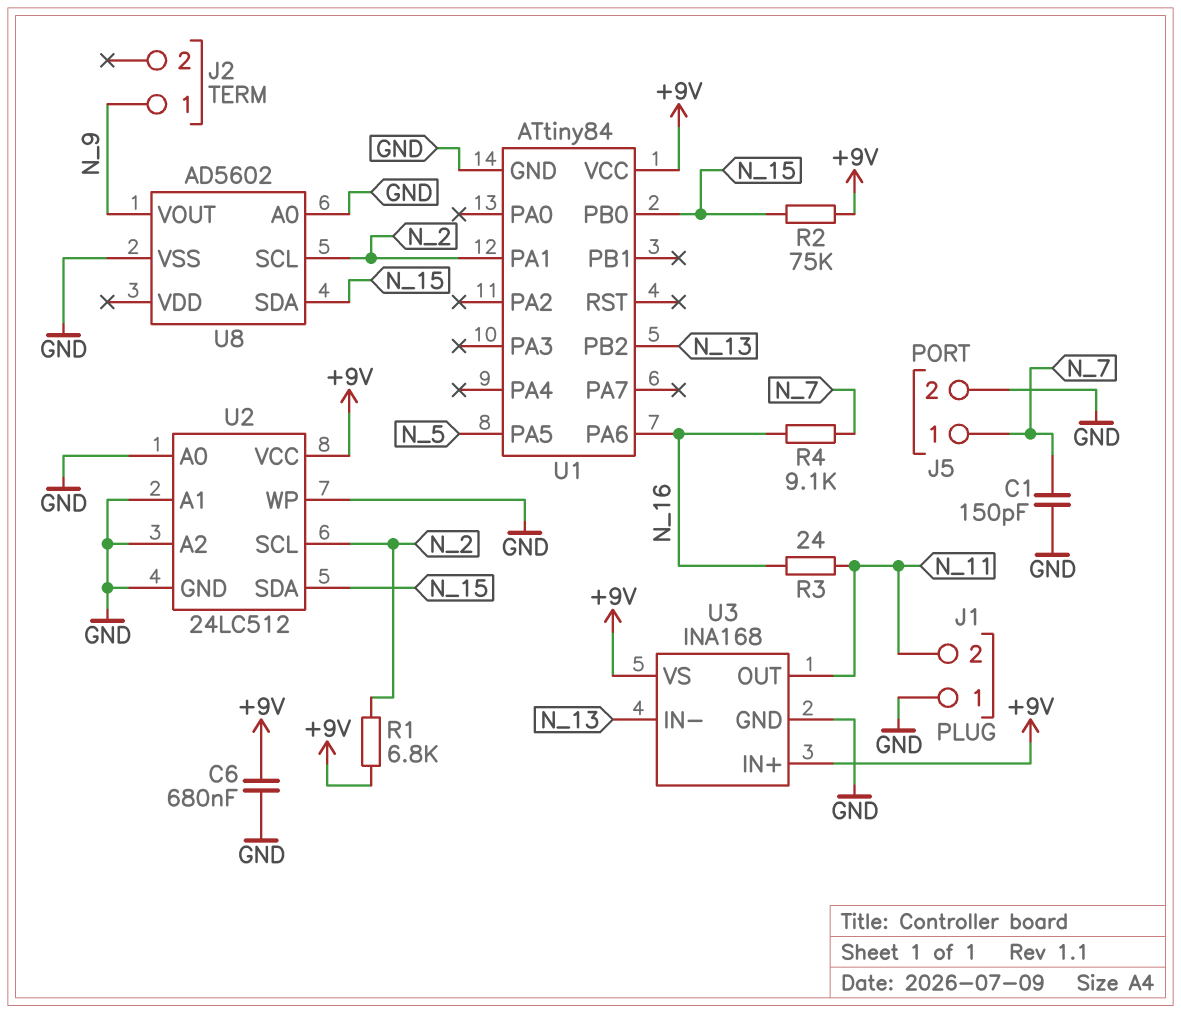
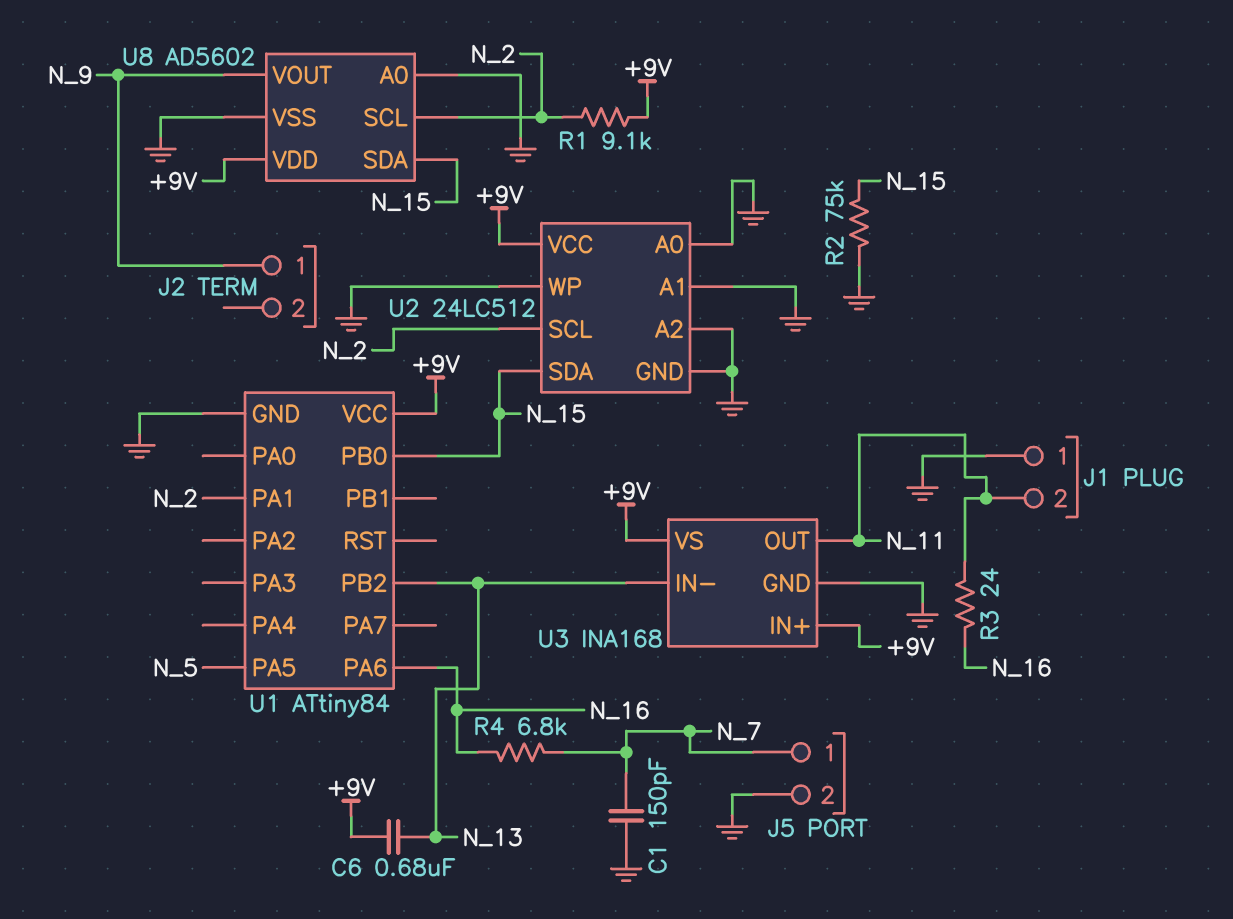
C6: 680nF (+9V, GND) -> 680nF (+9V, N_13)
R1: 6.8k (+9V, N_2) -> 9.1k (+9V, N_2)
R2: 75k (+9V, N_15) -> 75k (GND, N_15)
R4: 9.1k (N_7, N_16) -> 6.8k (N_7, N_16)
U8 pin VDD: none -> +9V

